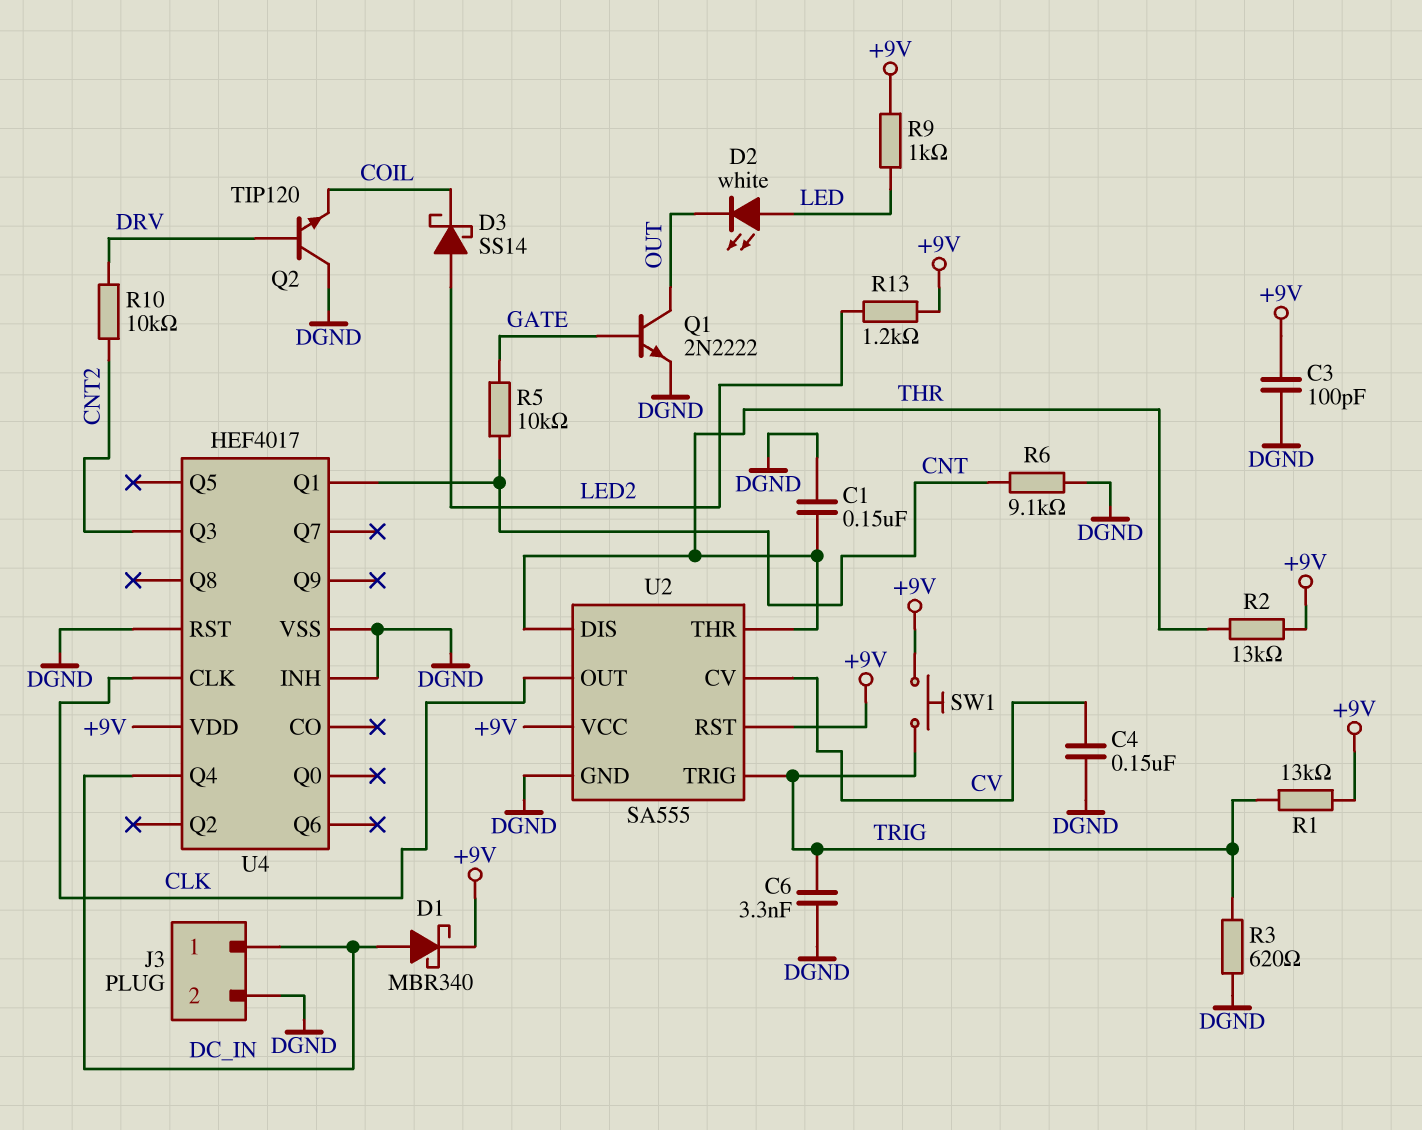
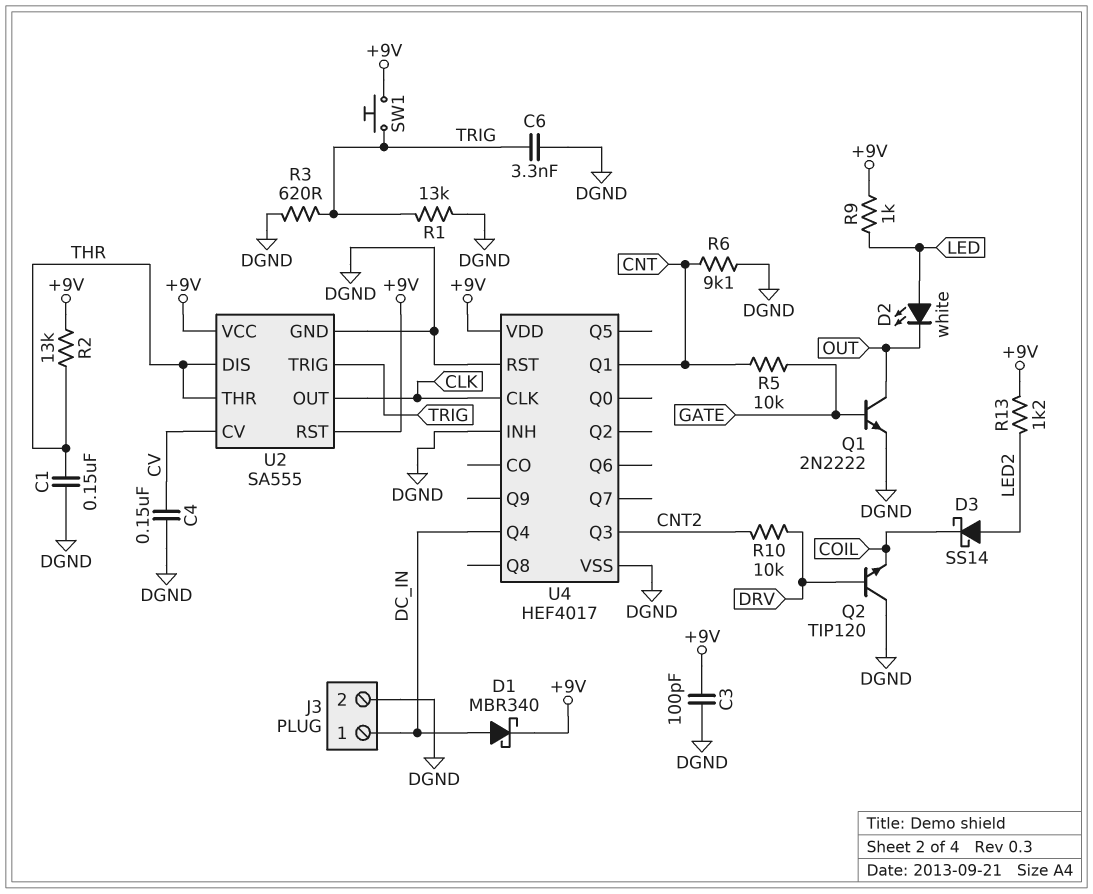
R1: 13k (+9V, TRIG) -> 13k (DGND, TRIG)

